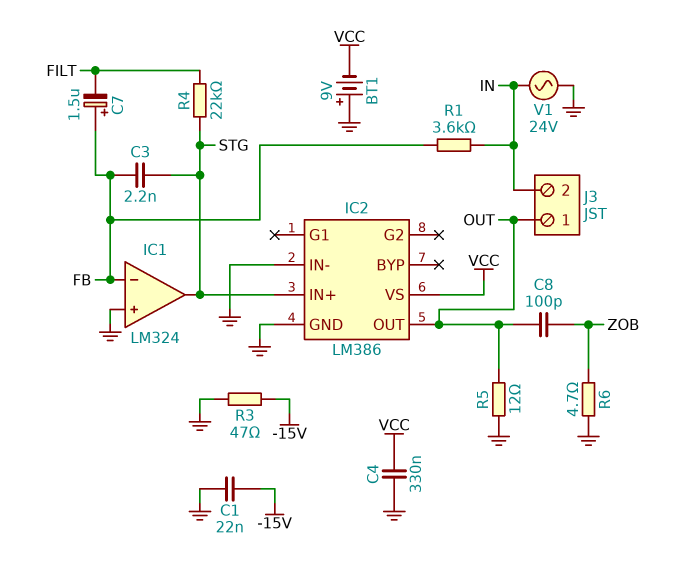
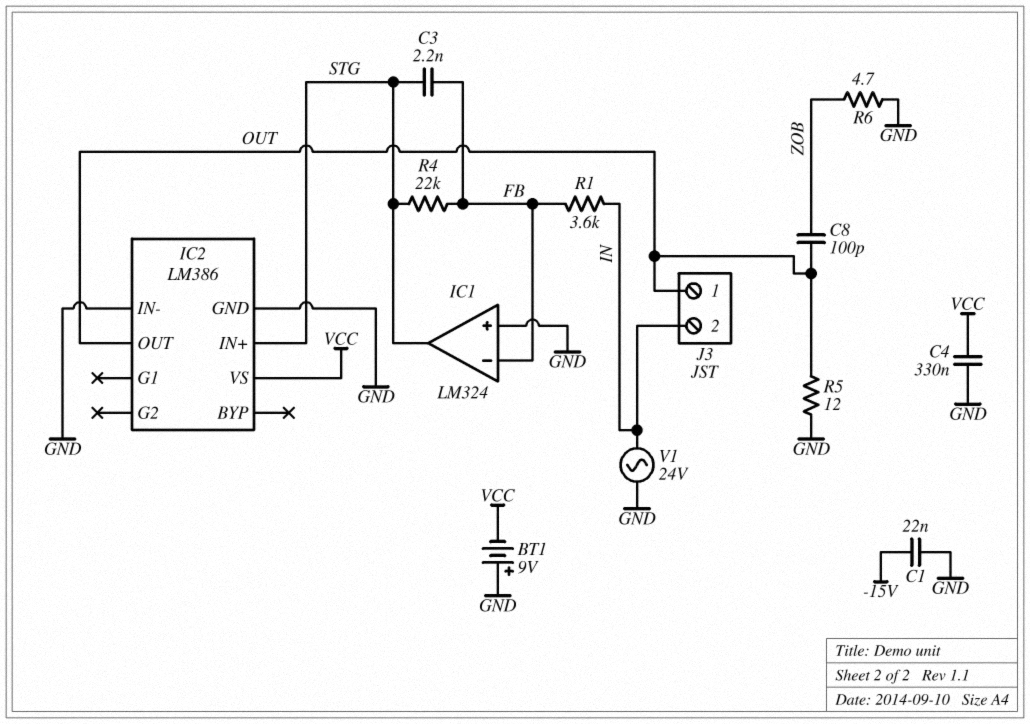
C7: 1.5uF (plus FB, minus FILT) -> none
R3: 47 (-15V, GND) -> none
R4: 22k (FILT, STG) -> 22k (FB, STG)

